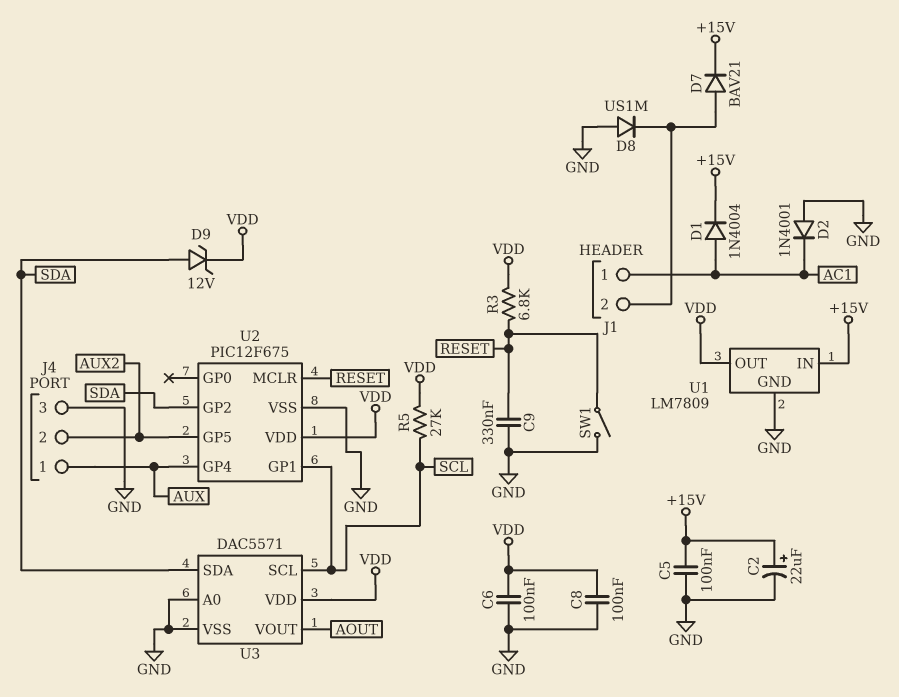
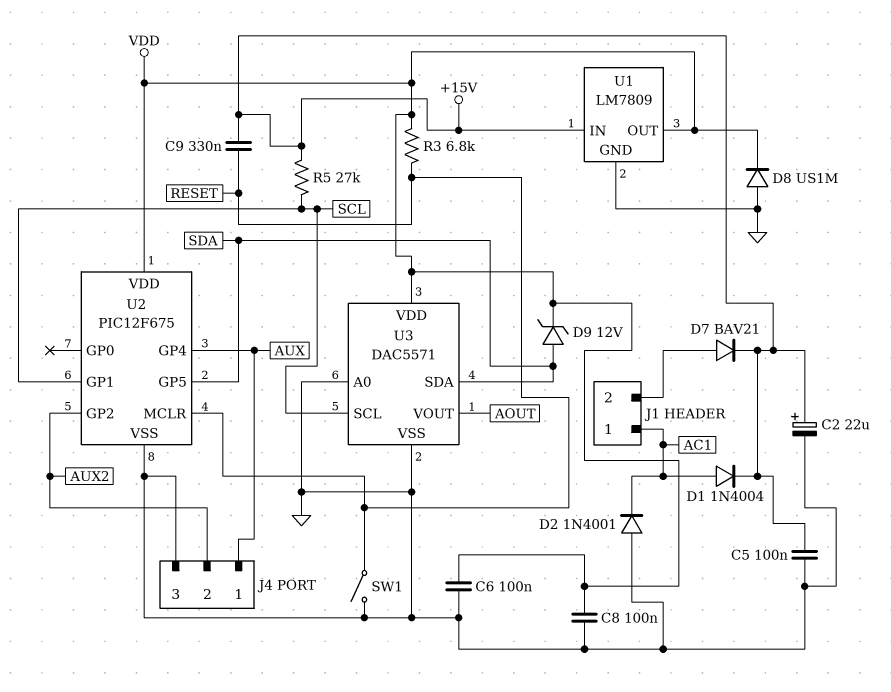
C9: 330nF (GND, RESET) -> 330nF (+15V, RESET)
D8: diode US1M (A GND, K J1/2) -> diode US1M (A GND, K VDD)
R5: 27k (SCL, VDD) -> 27k (+15V, SCL)
U2 pin GP2: SDA -> AUX2
U2 pin GP5: AUX2 -> SDA

